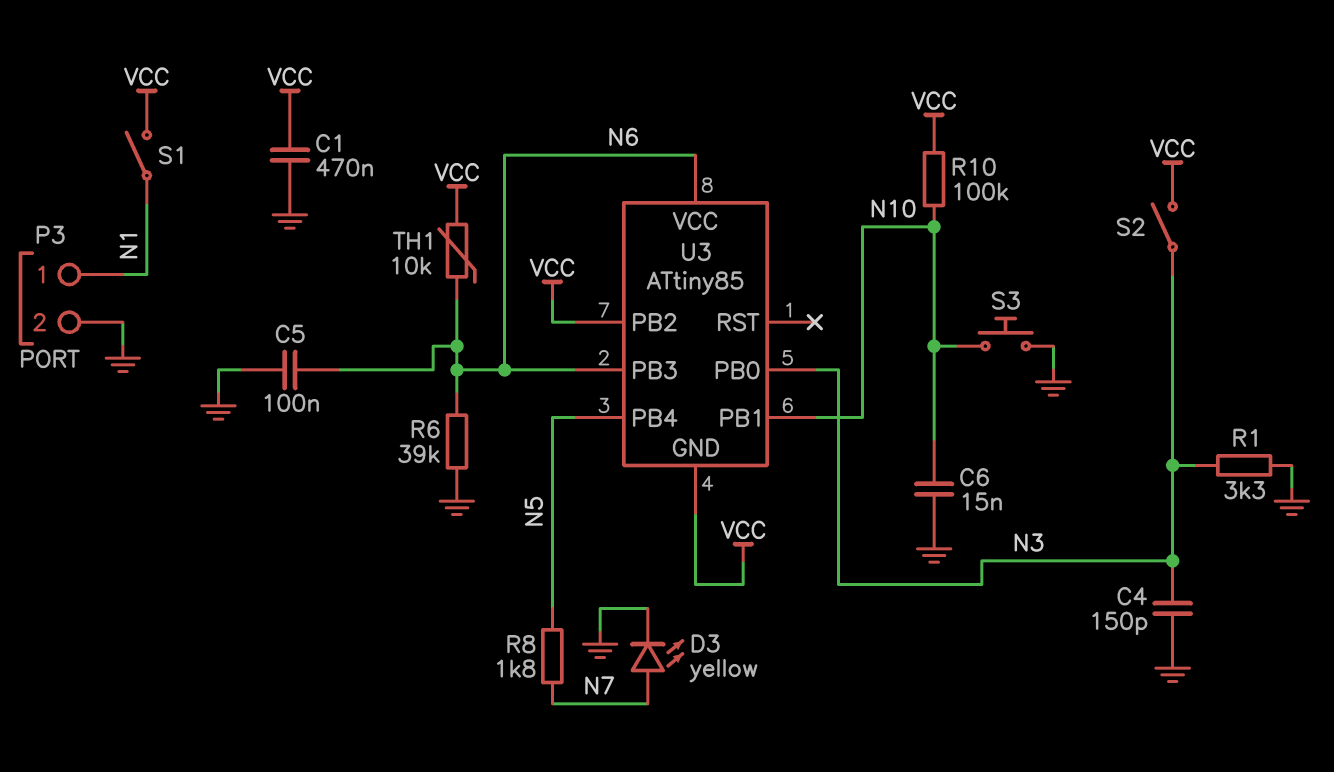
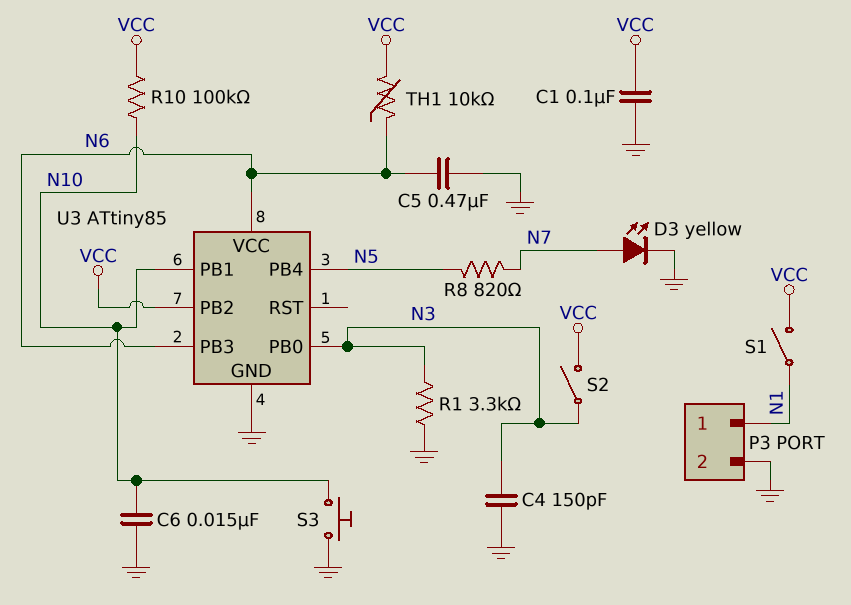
C1: 470nF (GND, VCC) -> 100nF (GND, VCC)
C5: 100nF (GND, N6) -> 470nF (GND, N6)
R6: 39k (GND, N6) -> none
R8: 1.8k (N5, N7) -> 820 (N5, N7)
U3 pin GND: VCC -> GND

